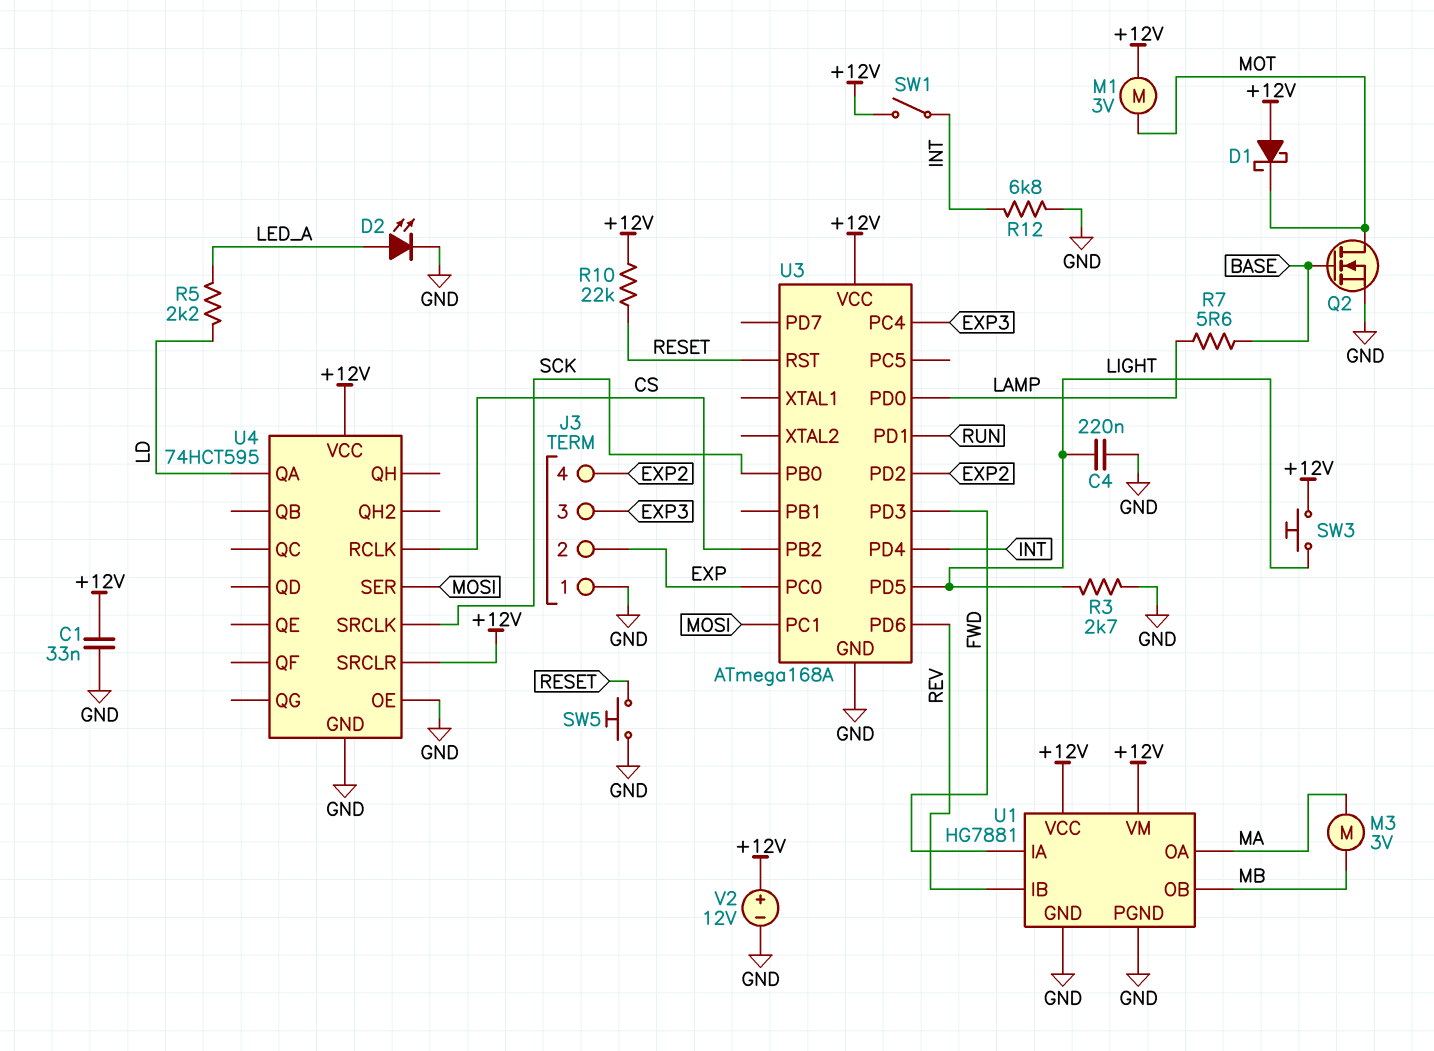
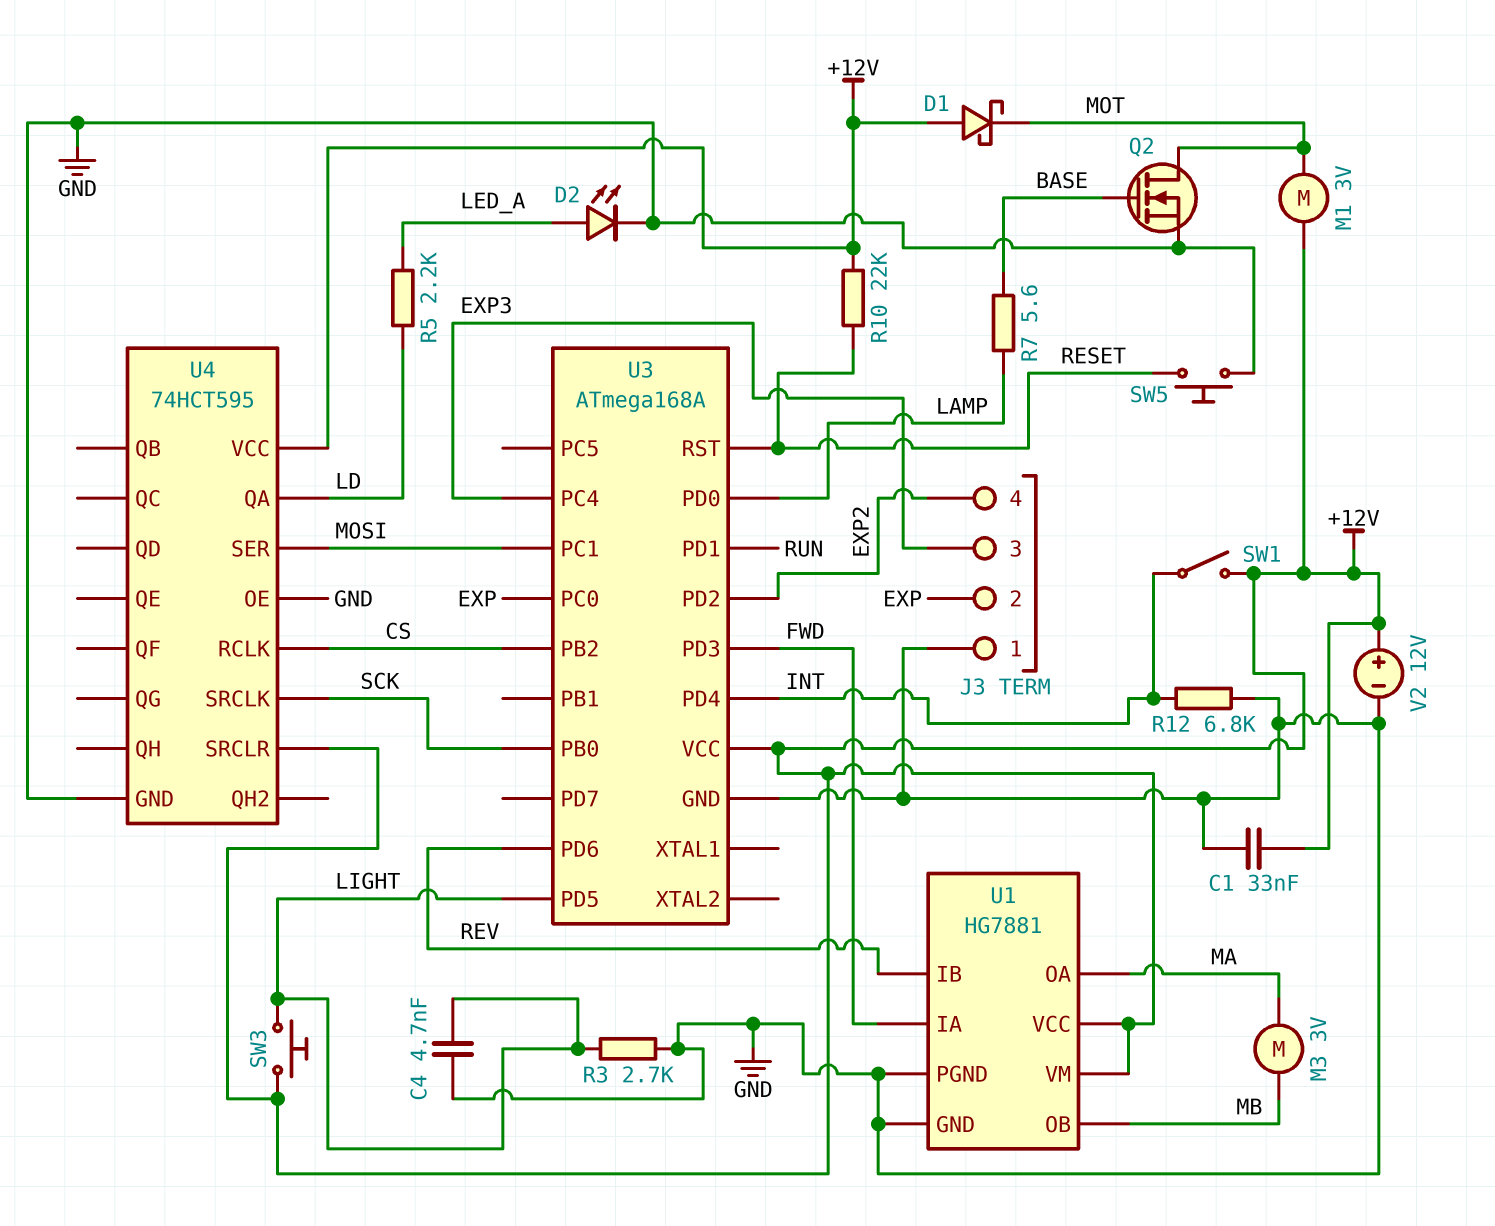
C4: 220nF (GND, LIGHT) -> 4.7nF (GND, LIGHT)

